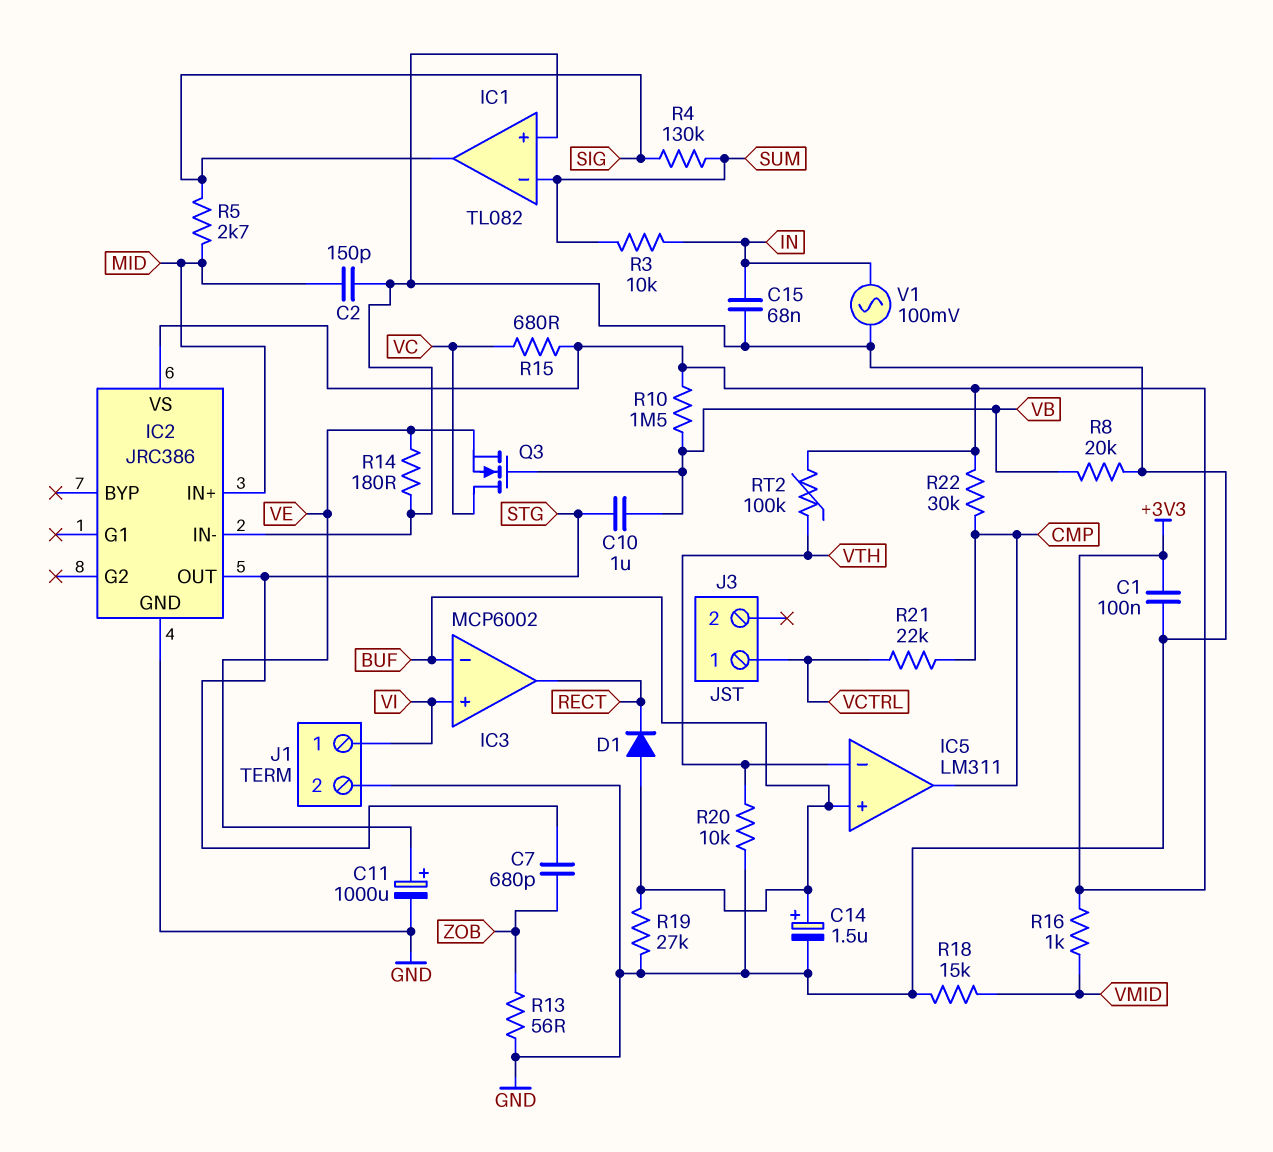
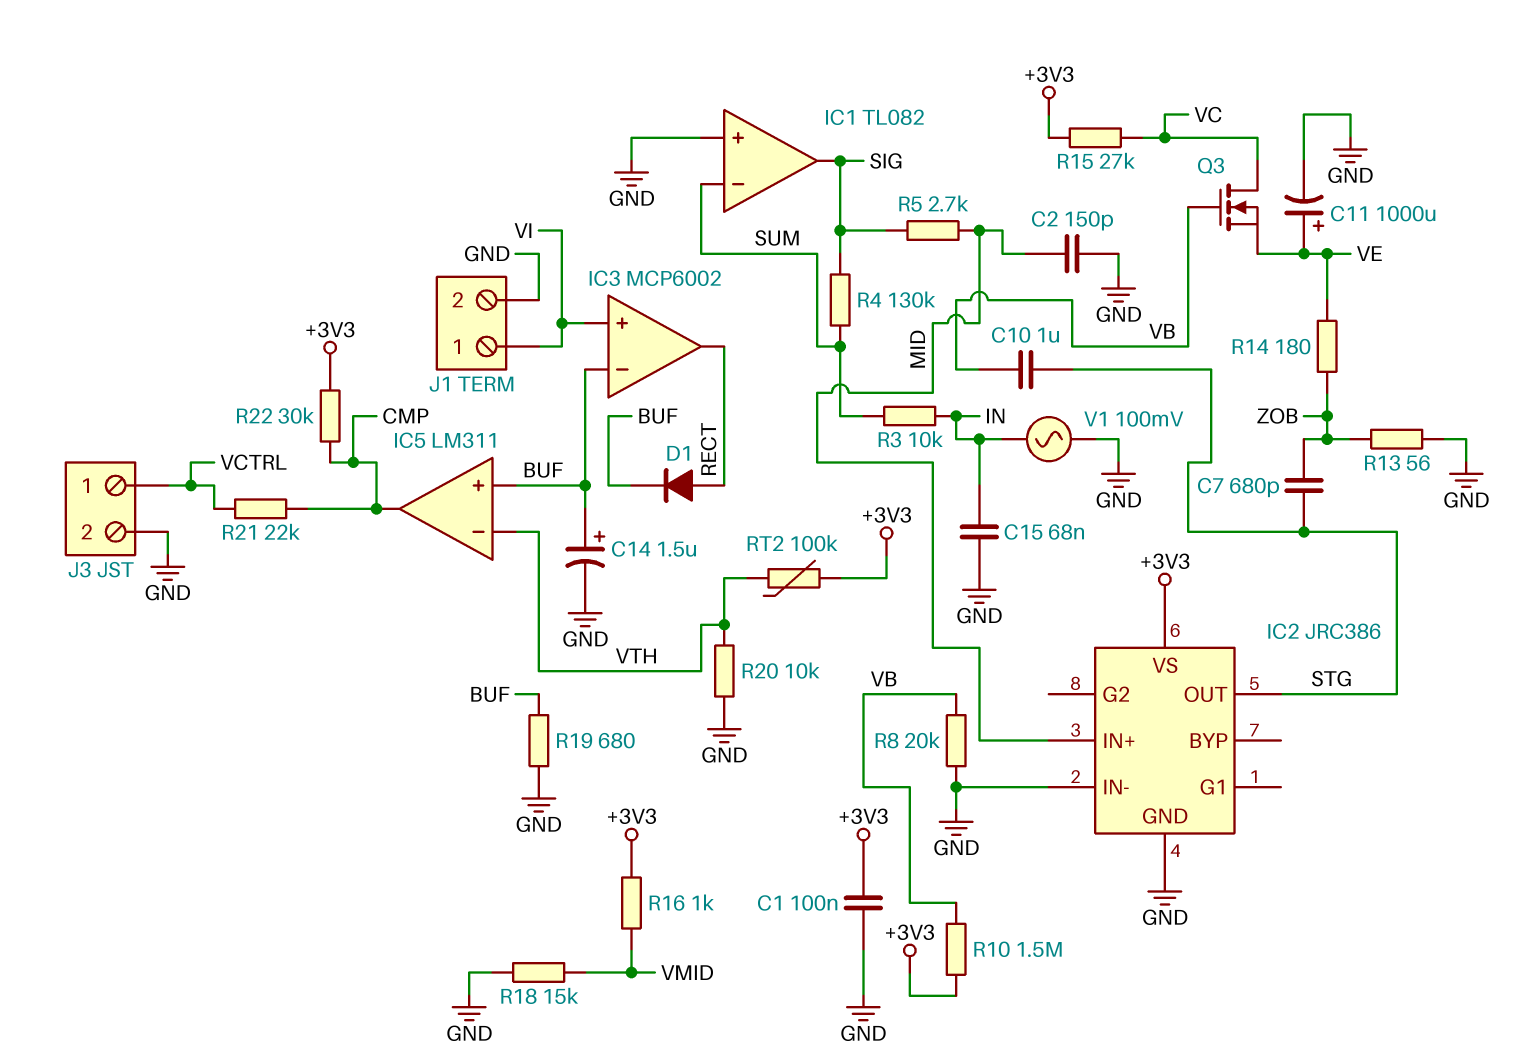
D1: diode (A BUF, K RECT) -> diode (A RECT, K BUF)
J3 pin 2: none -> GND
R14: 180 (GND, VE) -> 180 (VE, ZOB)
R15: 680 (+3V3, VC) -> 27k (+3V3, VC)
R19: 27k (BUF, GND) -> 680 (BUF, GND)

